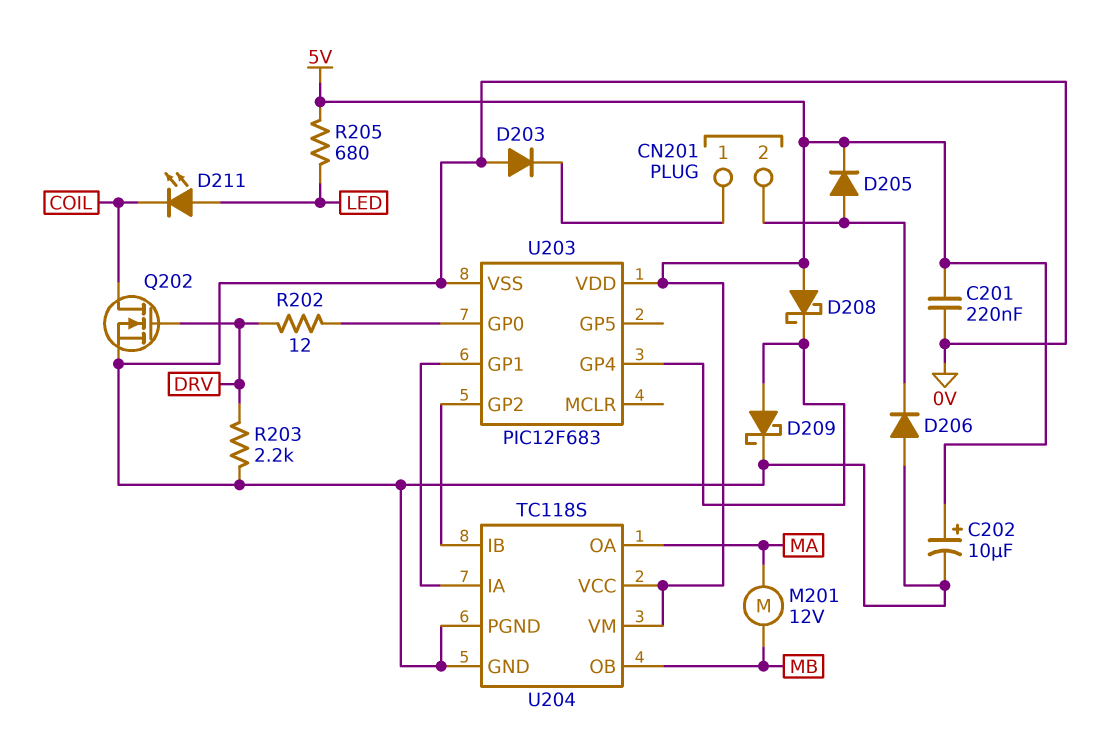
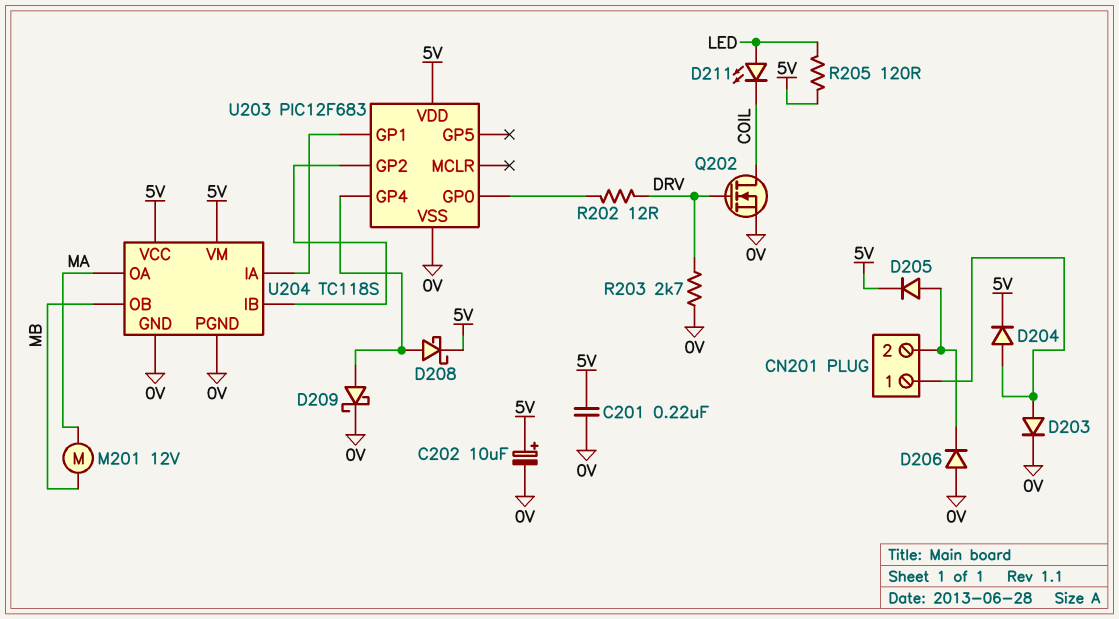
D203: diode (A 0V, K CN201/1) -> diode (A CN201/1, K 0V)
D204: none -> diode (A CN201/1, K 5V)
D208: schottky (A 5V, K U203/GP4) -> schottky (A U203/GP4, K 5V)
R203: 2.2k (0V, DRV) -> 2.7k (0V, DRV)
R205: 680 (5V, LED) -> 120 (5V, LED)

